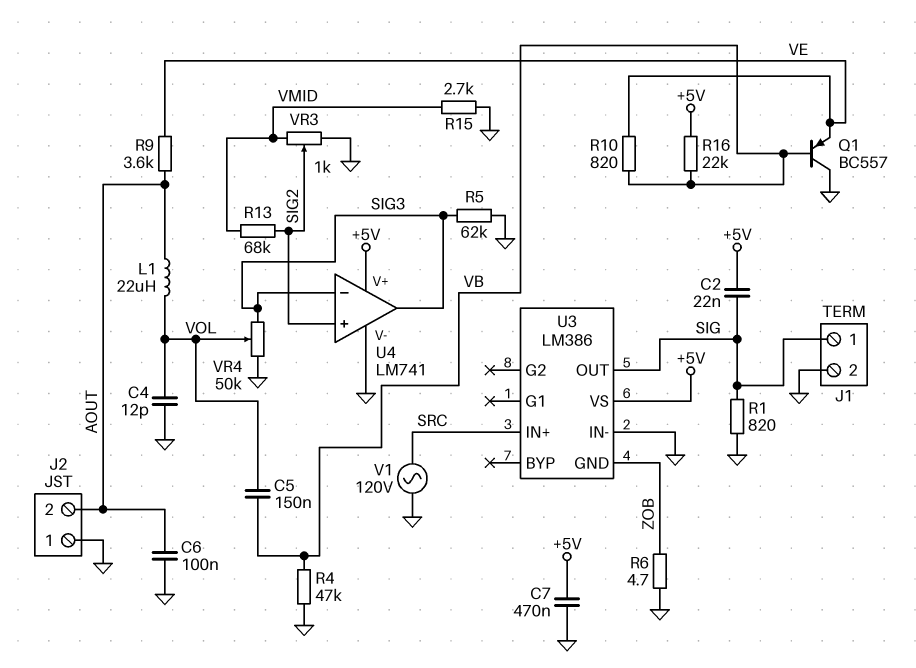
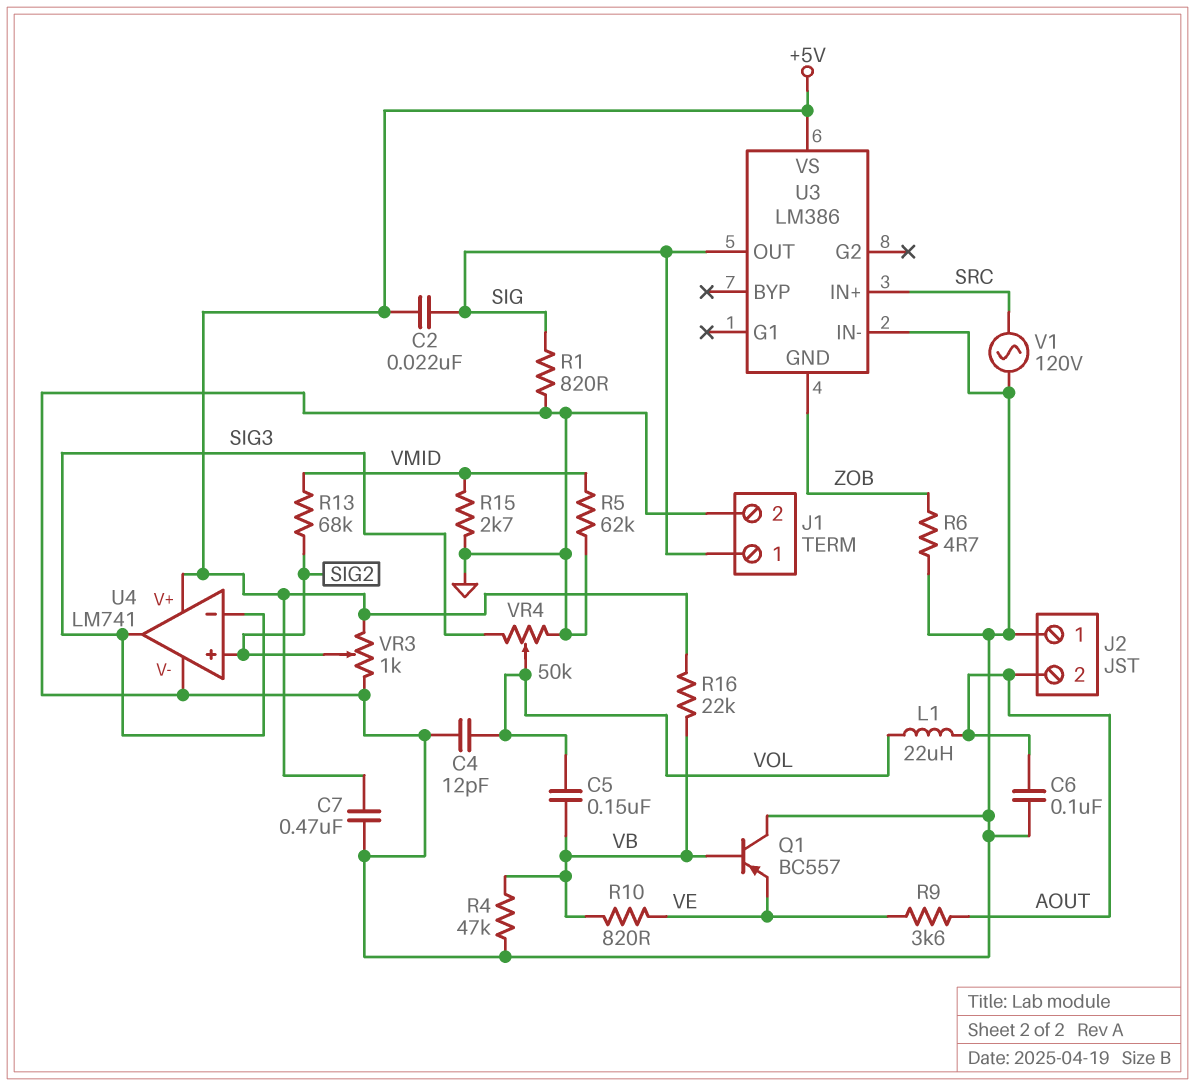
R5: 62k (GND, SIG3) -> 62k (GND, VMID)
VR3: 1k (GND, VMID, wiper SIG2) -> 1k (+5V, GND, wiper SIG2)

